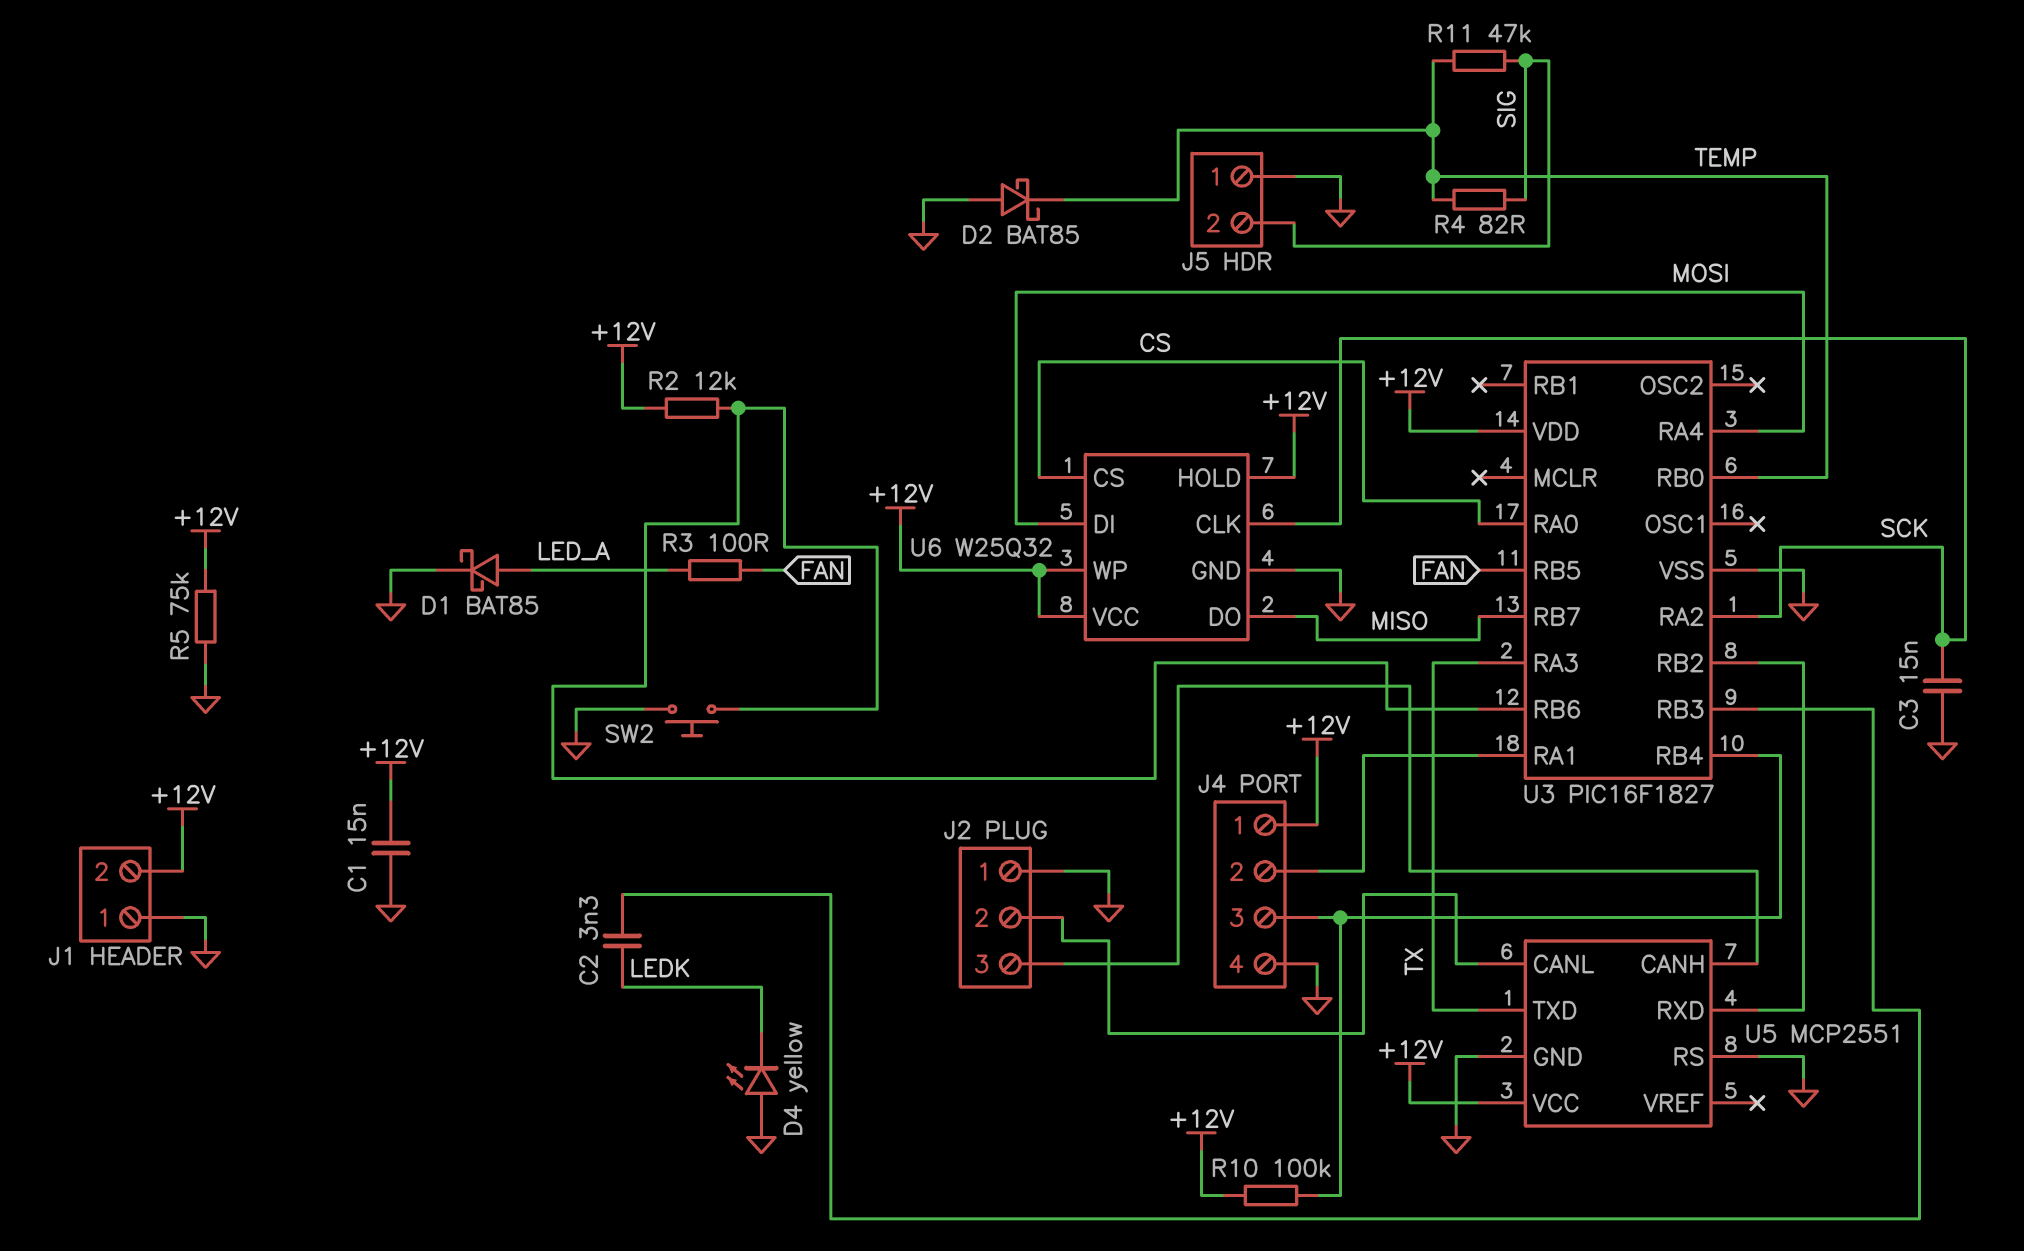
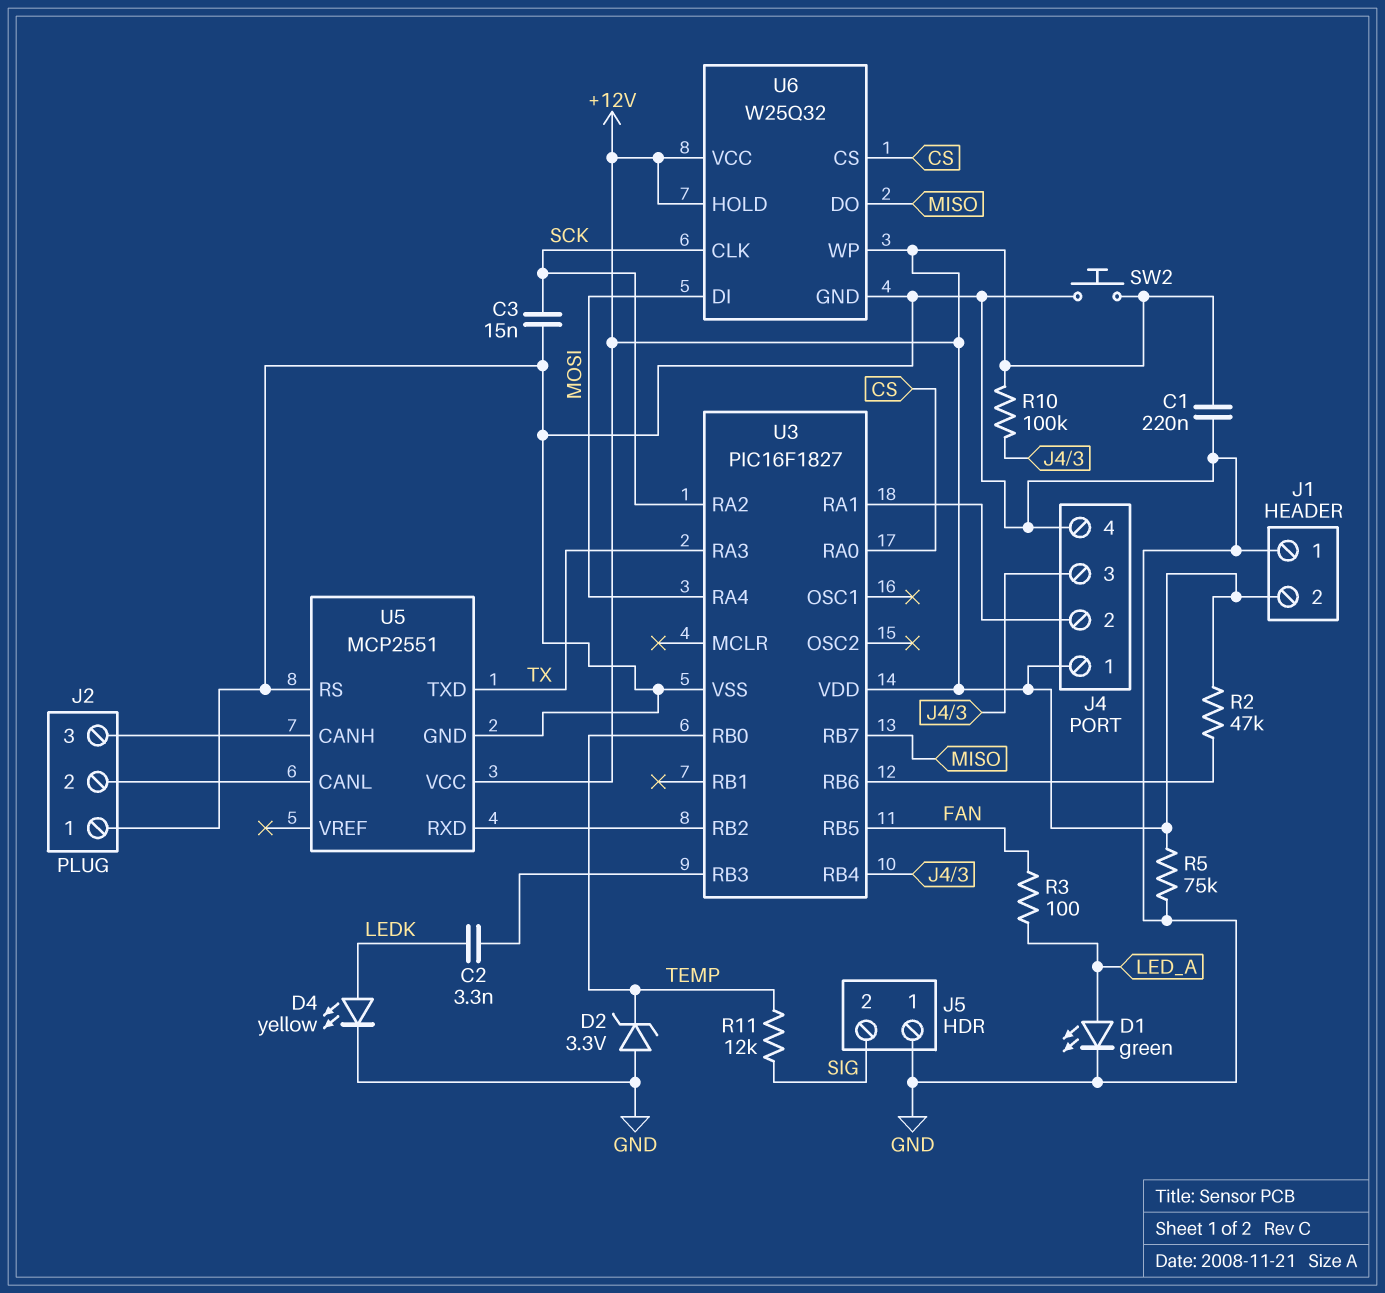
C1: 15nF (+12V, GND) -> 220nF (+12V, GND)
D1: schottky BAT85 (A LED_A, K GND) -> LED green (A LED_A, K GND)
D2: schottky BAT85 (A GND, K TEMP) -> zener 3.3V (A GND, K TEMP)
D4: LED yellow (A GND, K LEDK) -> LED yellow (A LEDK, K GND)
R2: 12k (+12V, U3/RB6) -> 47k (+12V, U3/RB6)
R4: 82 (SIG, TEMP) -> none
R11: 47k (SIG, TEMP) -> 12k (SIG, TEMP)
SW2: button (GND, U3/RB6) -> button (+12V, GND)

